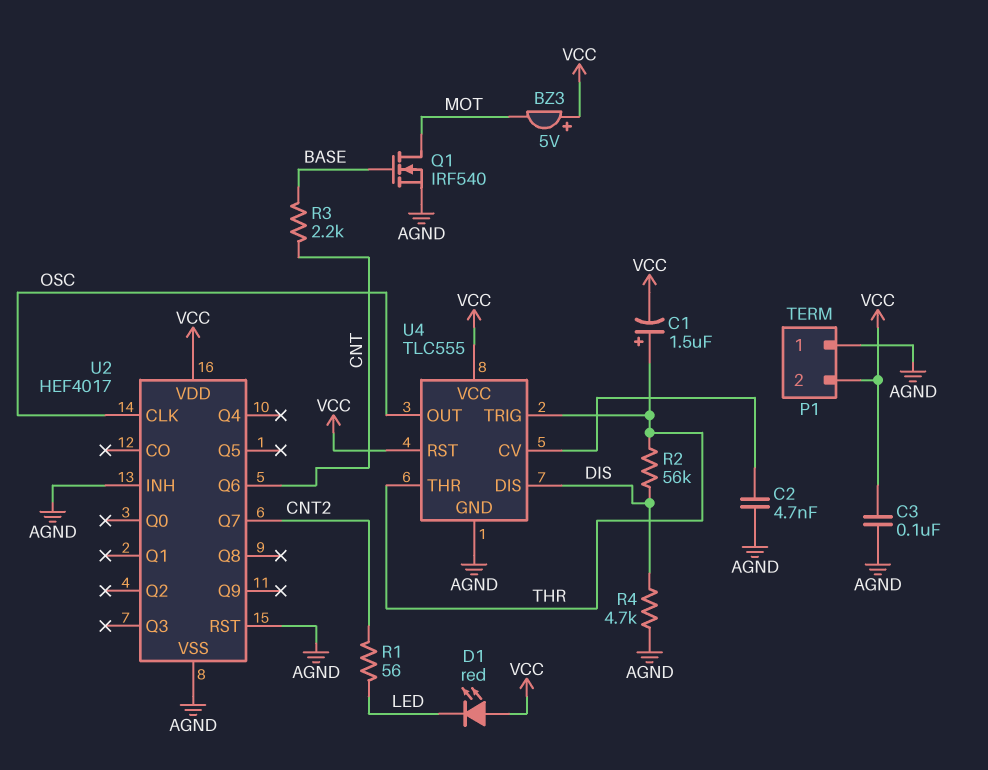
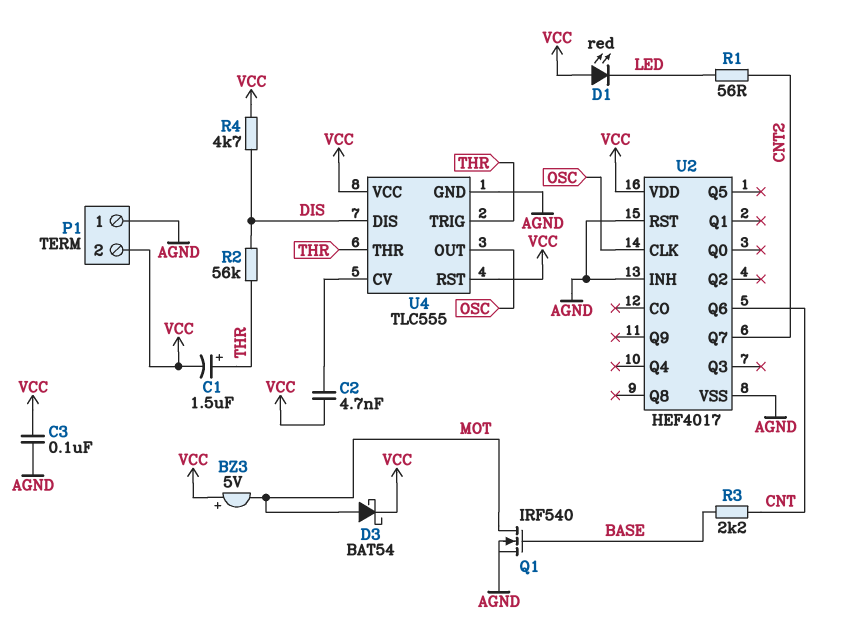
C2: 4.7nF (AGND, U4/CV) -> 4.7nF (U4/CV, VCC)
D3: none -> schottky BAT54 (A MOT, K VCC)
R4: 4.7k (AGND, DIS) -> 4.7k (DIS, VCC)

